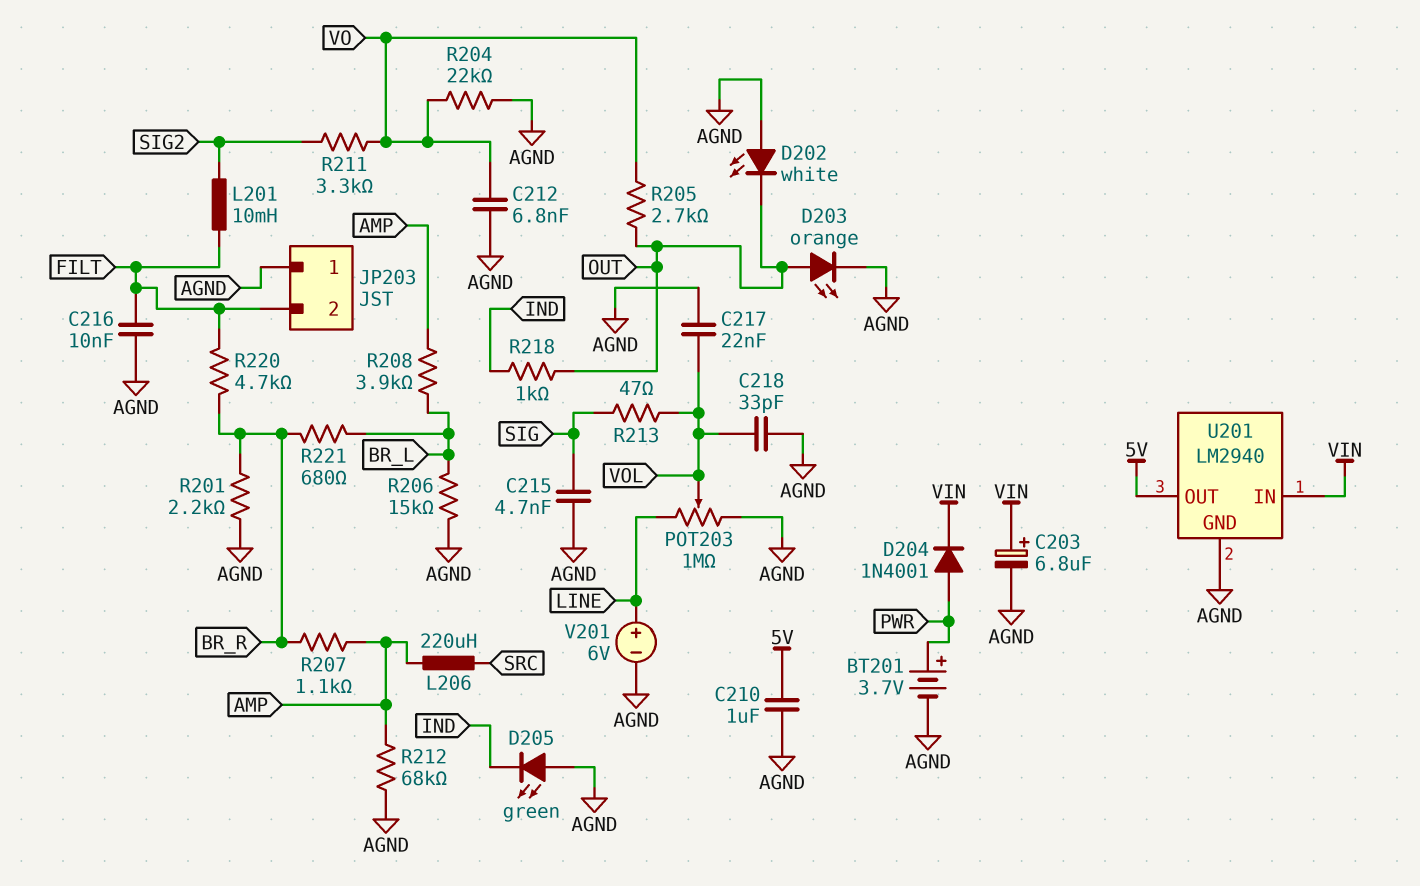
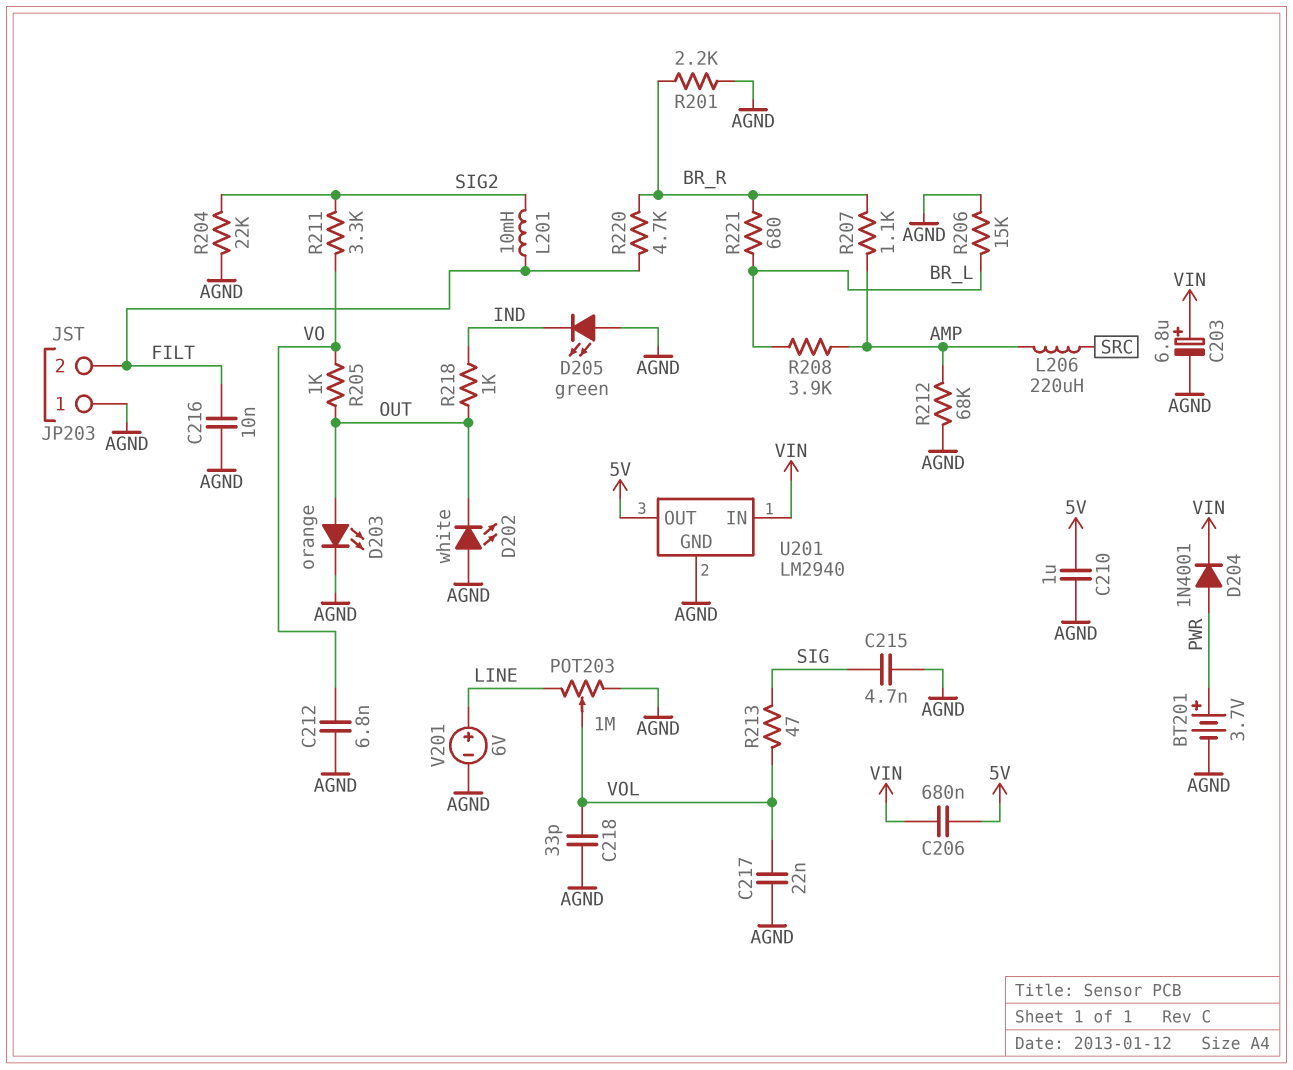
C206: none -> 680nF (5V, VIN)
R204: 22k (AGND, VO) -> 22k (AGND, SIG2)
R205: 2.7k (OUT, VO) -> 1k (OUT, VO)

